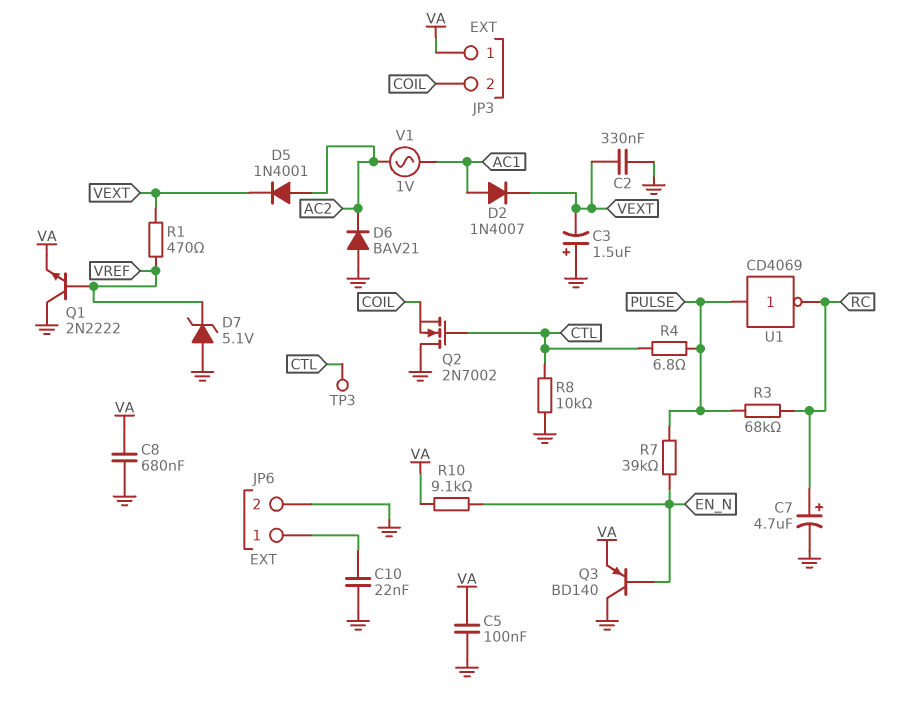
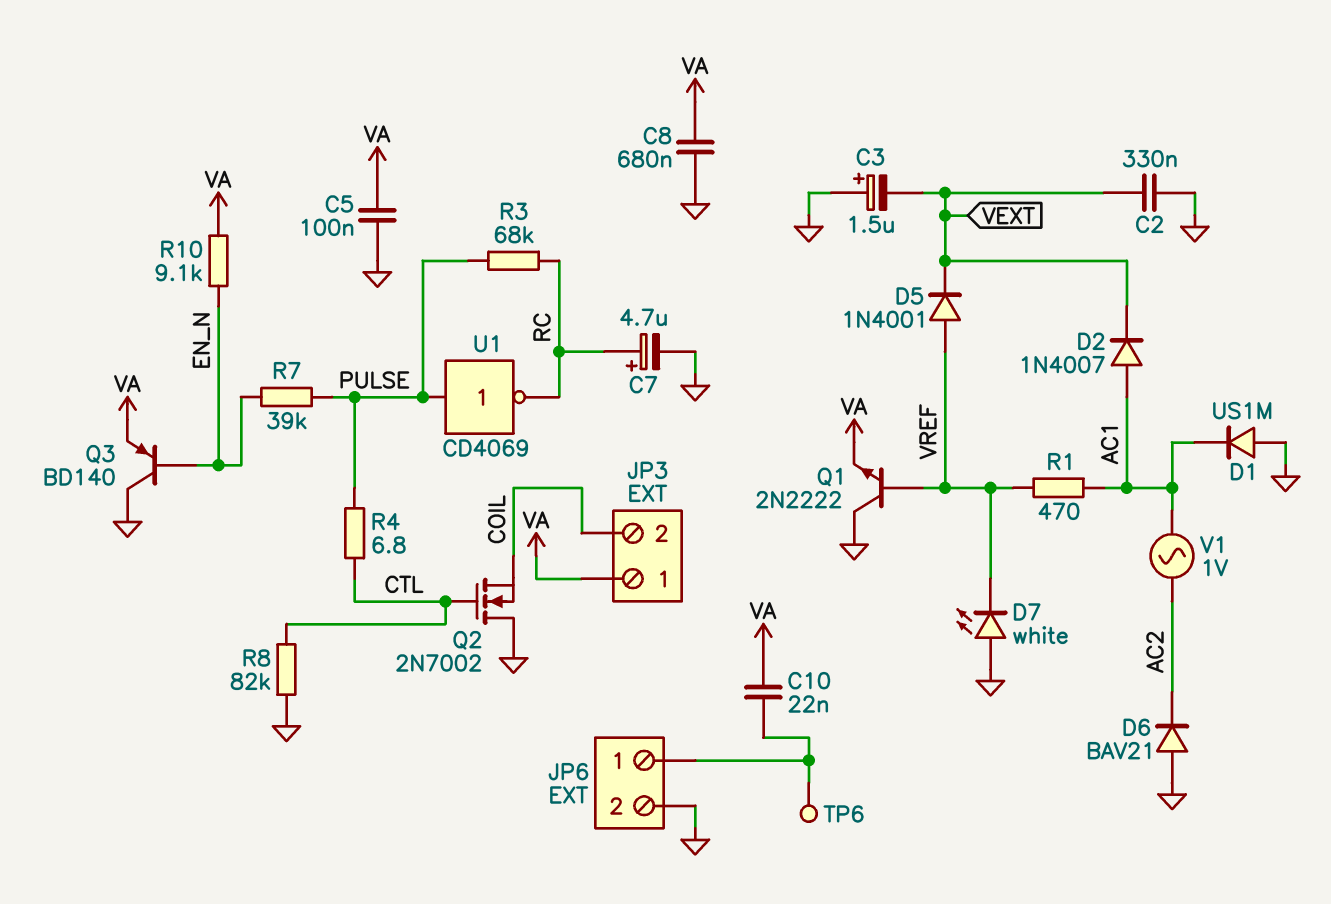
C10: 22nF (GND, JP6/1) -> 22nF (JP6/1, VA)
D1: none -> diode US1M (A GND, K AC1)
D5: diode 1N4001 (A AC2, K VEXT) -> diode 1N4001 (A VREF, K VEXT)
D7: zener 5.1V (A GND, K VREF) -> LED white (A GND, K VREF)
R1: 470 (VEXT, VREF) -> 470 (AC1, VREF)
R8: 10k (CTL, GND) -> 82k (CTL, GND)
TP3: test point (CTL) -> none
TP6: none -> test point (JP6/1)

